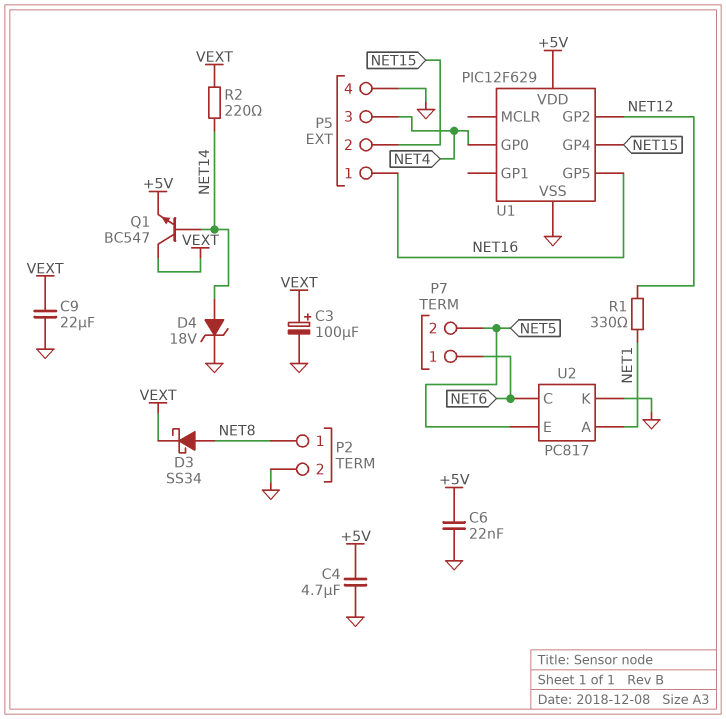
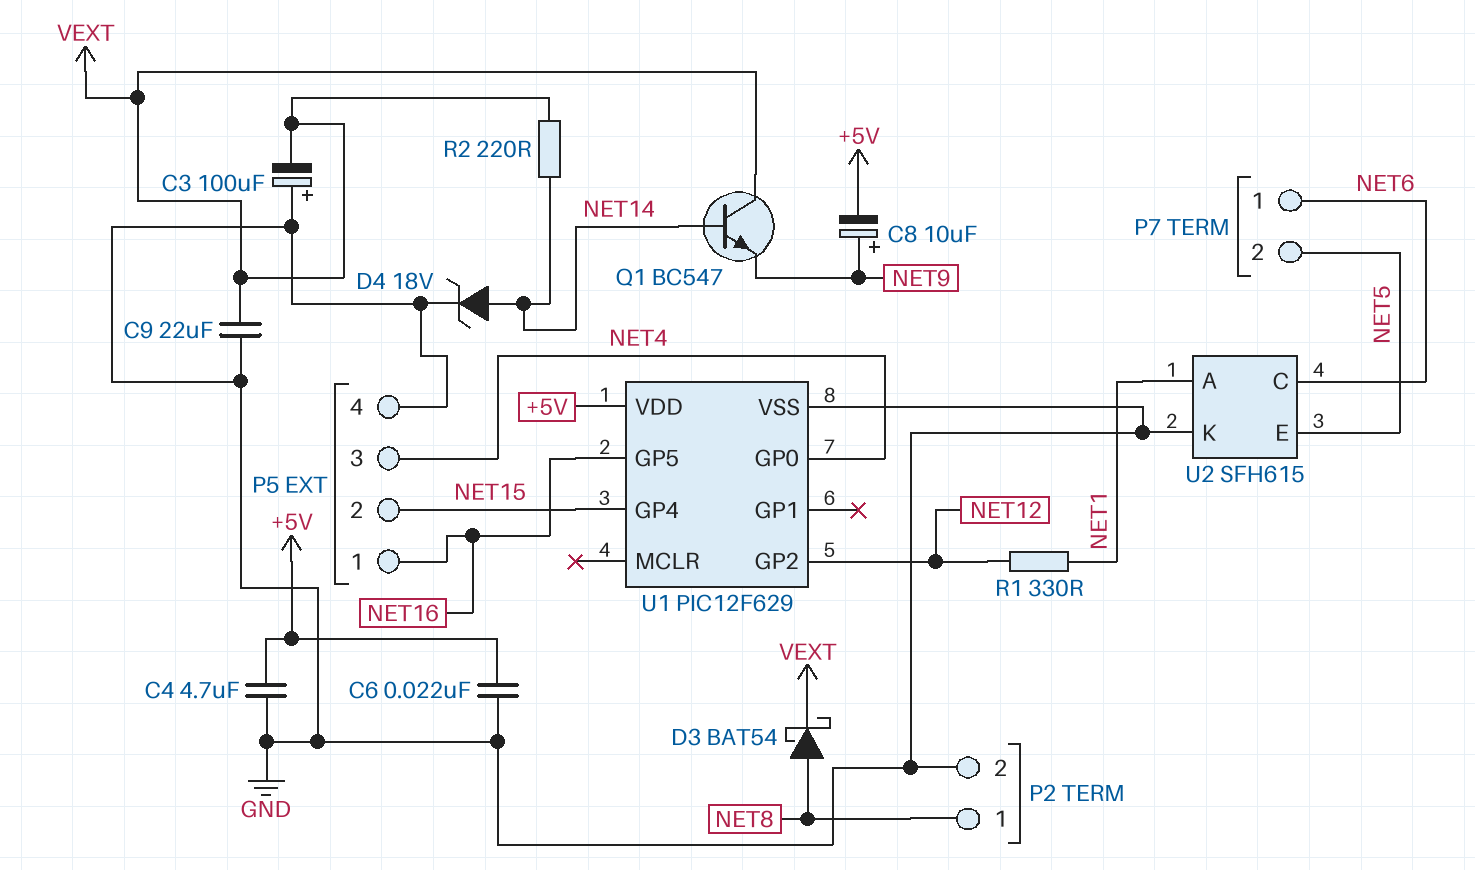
C3: 100uF (plus VEXT, minus GND) -> 100uF (plus GND, minus VEXT)
C8: none -> 10uF (plus NET9, minus +5V)
D3: schottky SS34 (A NET8, K VEXT) -> schottky BAT54 (A NET8, K VEXT)
Q1: NPN BC547 (B NET14, C VEXT, E +5V) -> NPN BC547 (B NET14, C VEXT, E NET9)
U2: PC817 -> SFH615

